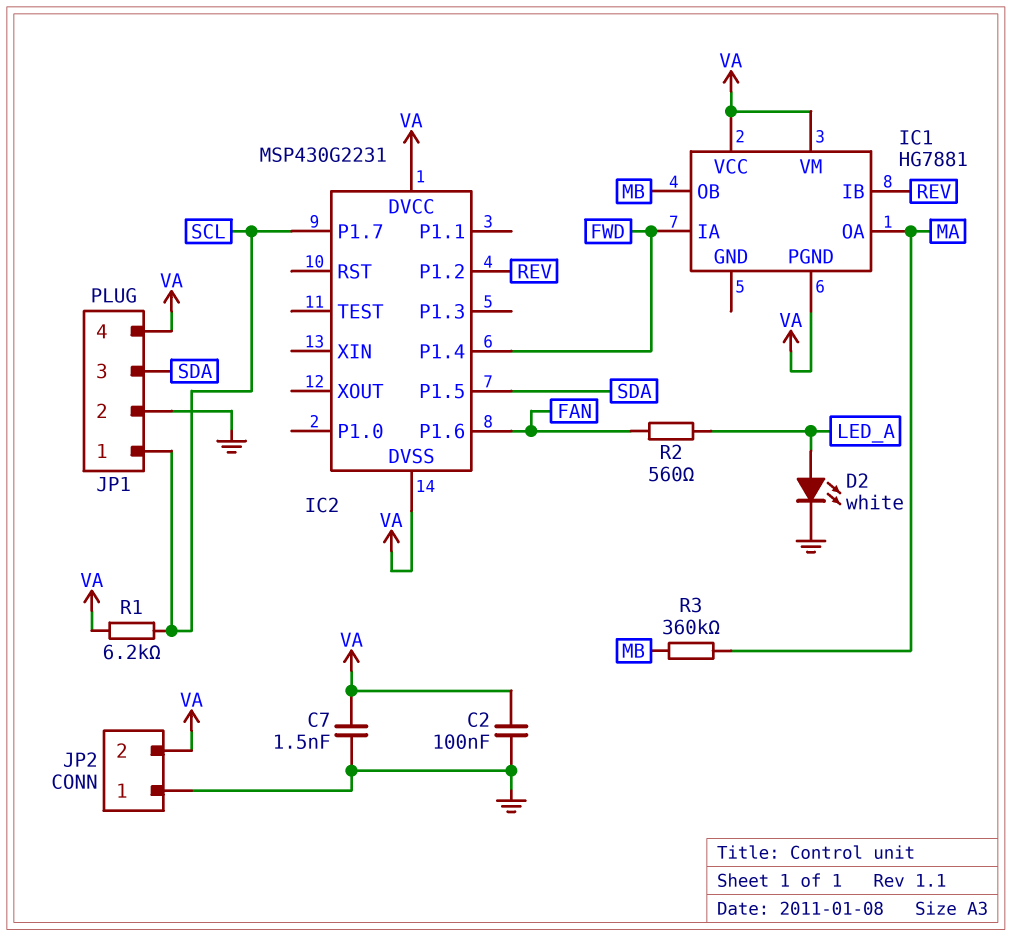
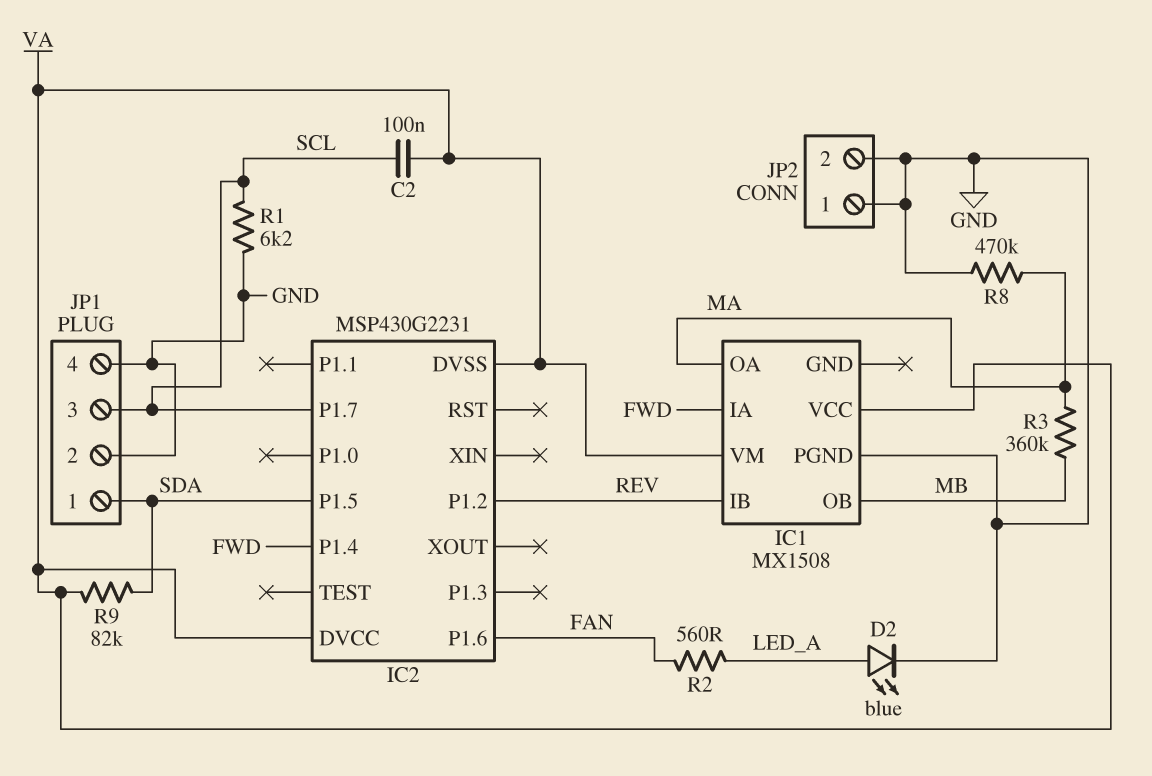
C2: 100nF (GND, VA) -> 100nF (SCL, VA)
C7: 1.5nF (GND, VA) -> none
D2: LED white (A LED_A, K GND) -> LED blue (A LED_A, K GND)
IC1: HG7881 -> MX1508
IC1 pin PGND: VA -> GND
JP1 pin 1: SCL -> SDA
JP1 pin 3: SDA -> SCL
JP1 pin 4: VA -> GND
JP2 pin 2: VA -> GND
R1: 6.2k (SCL, VA) -> 6.2k (GND, SCL)
R8: none -> 470k (GND, MA)
R9: none -> 82k (SDA, VA)

